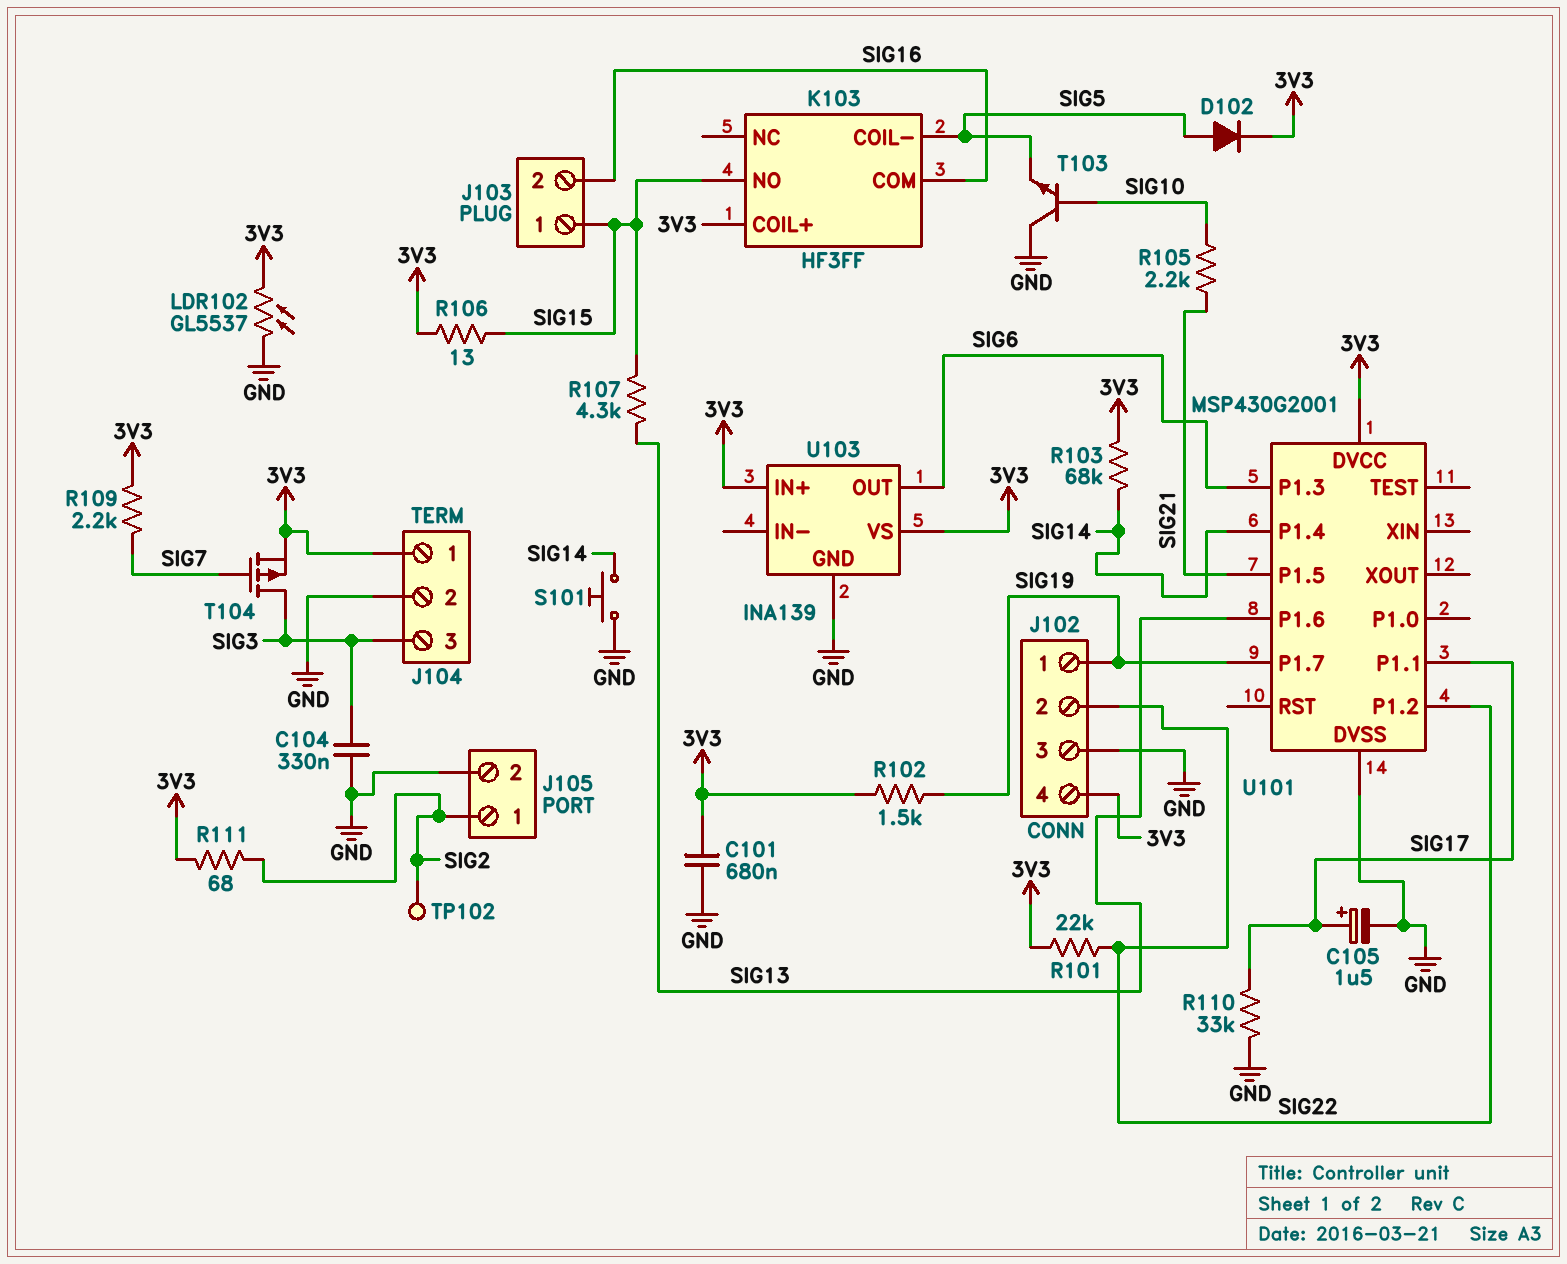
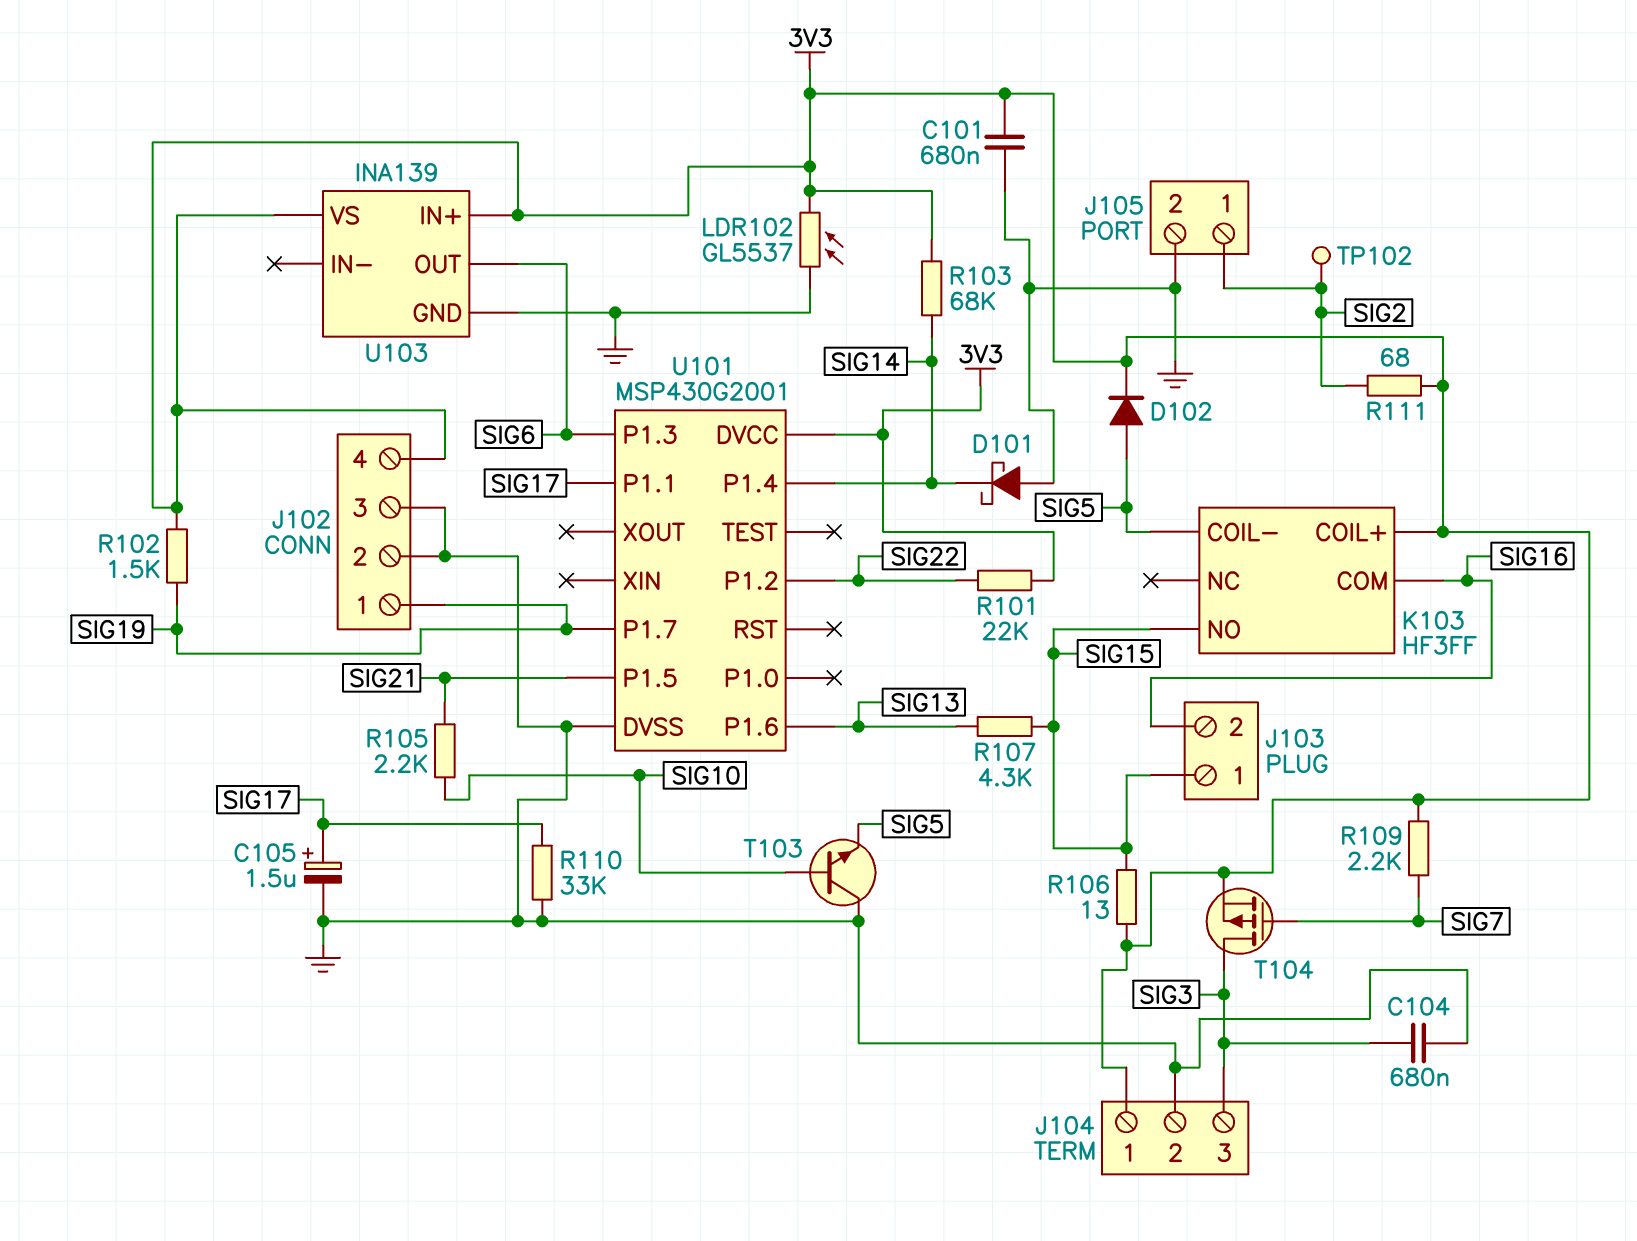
C104: 330nF (GND, SIG3) -> 680nF (GND, SIG3)
D101: none -> schottky (A GND, K SIG14)
J102 pin 2: SIG22 -> GND
S101: button (GND, SIG14) -> none

